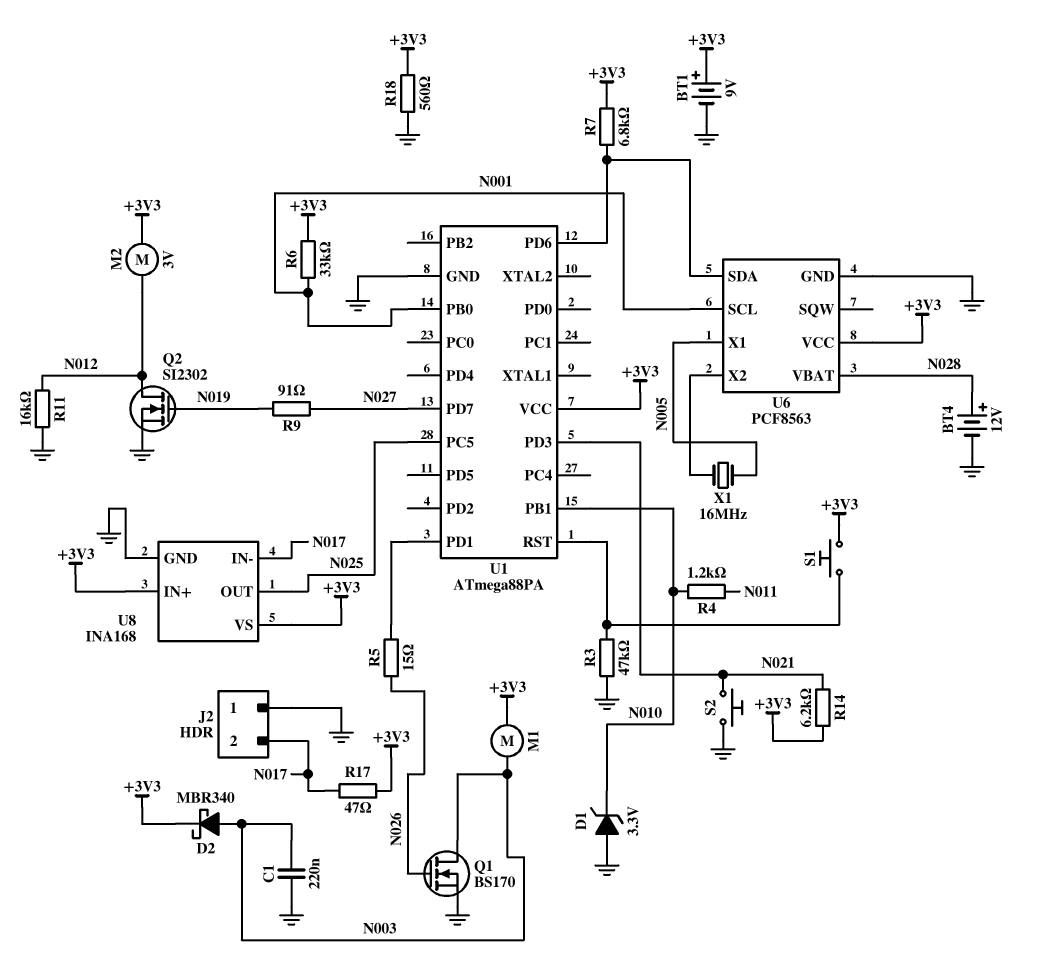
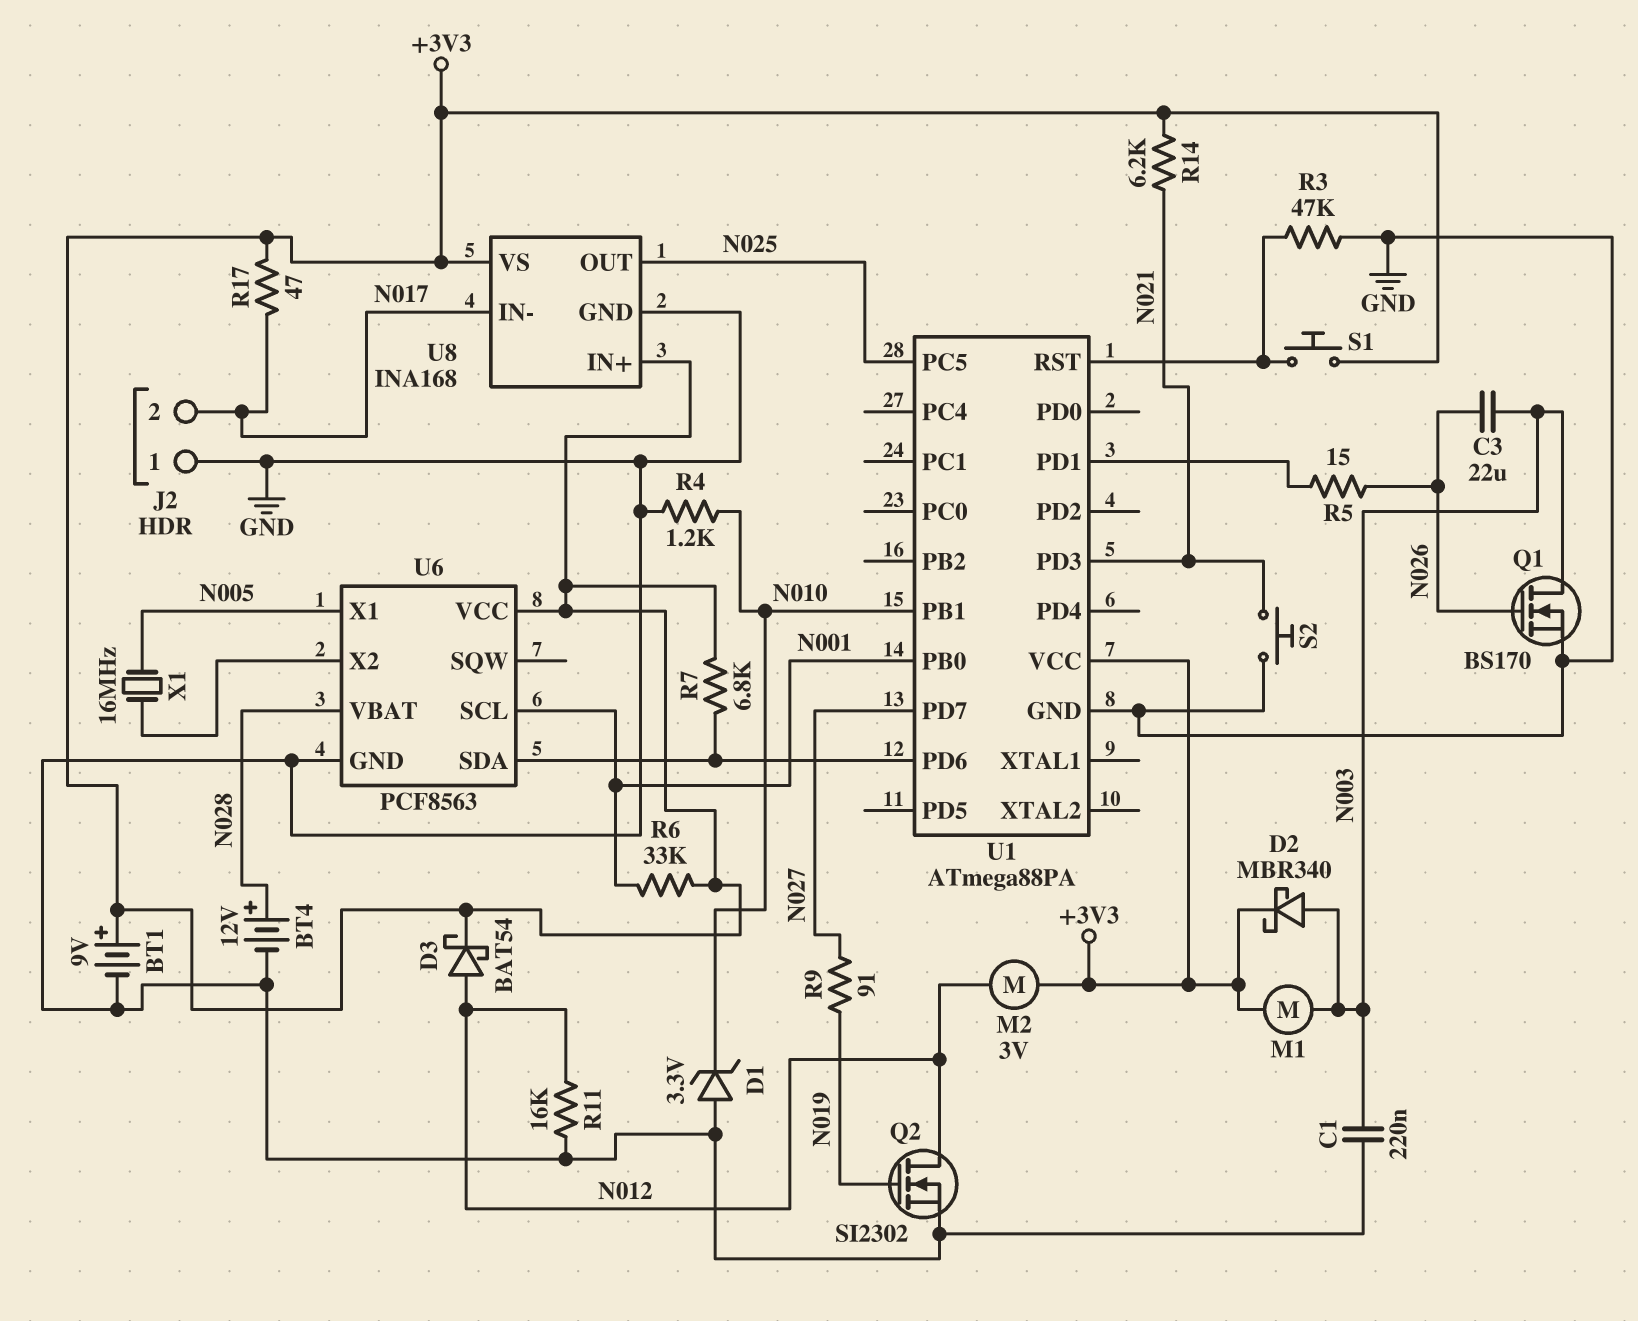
C3: none -> 22uF (N003, N026)
D3: none -> schottky BAT54 (A N012, K +3V3)
R4: 1.2k (N010, N011) -> 1.2k (GND, N010)
R18: 560 (+3V3, GND) -> none

